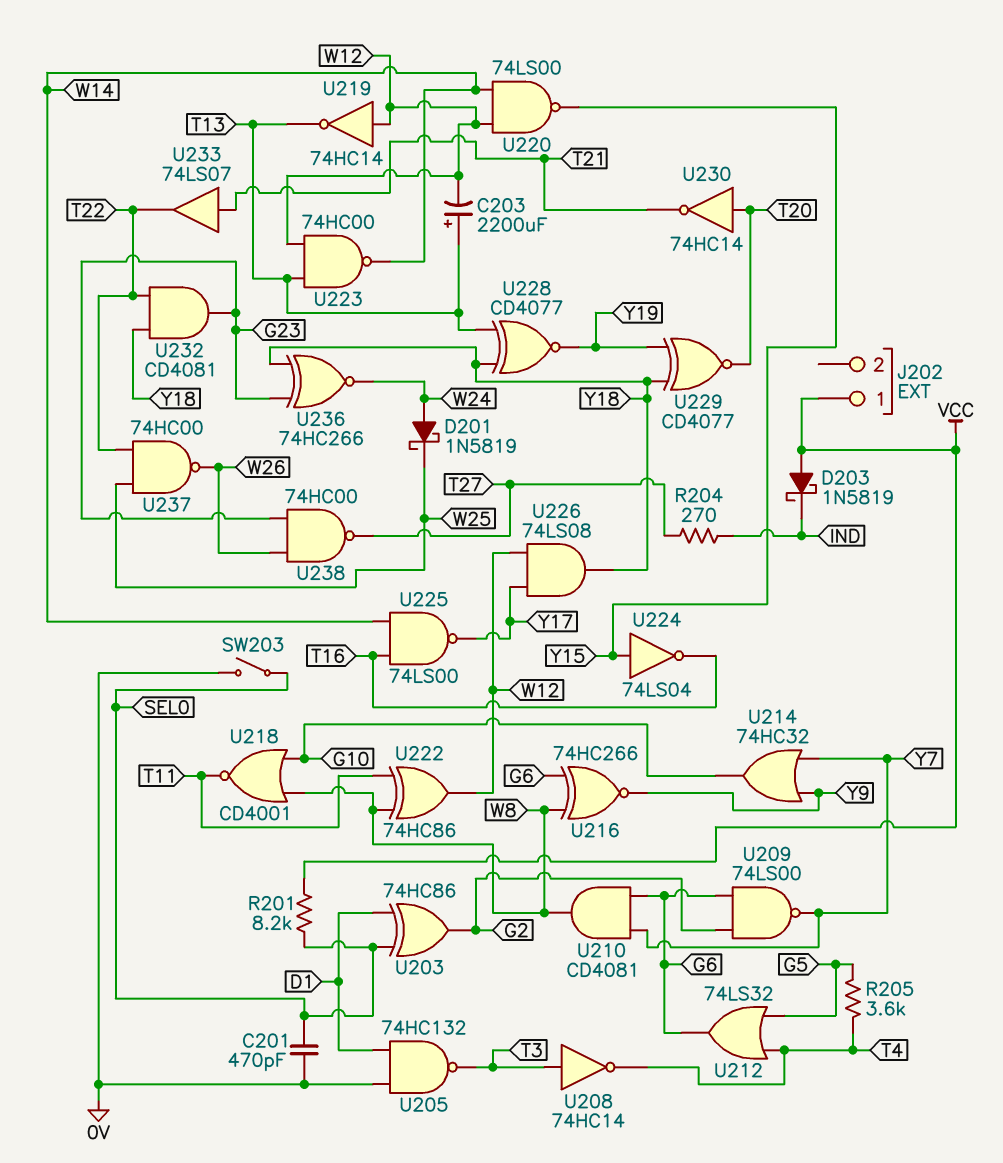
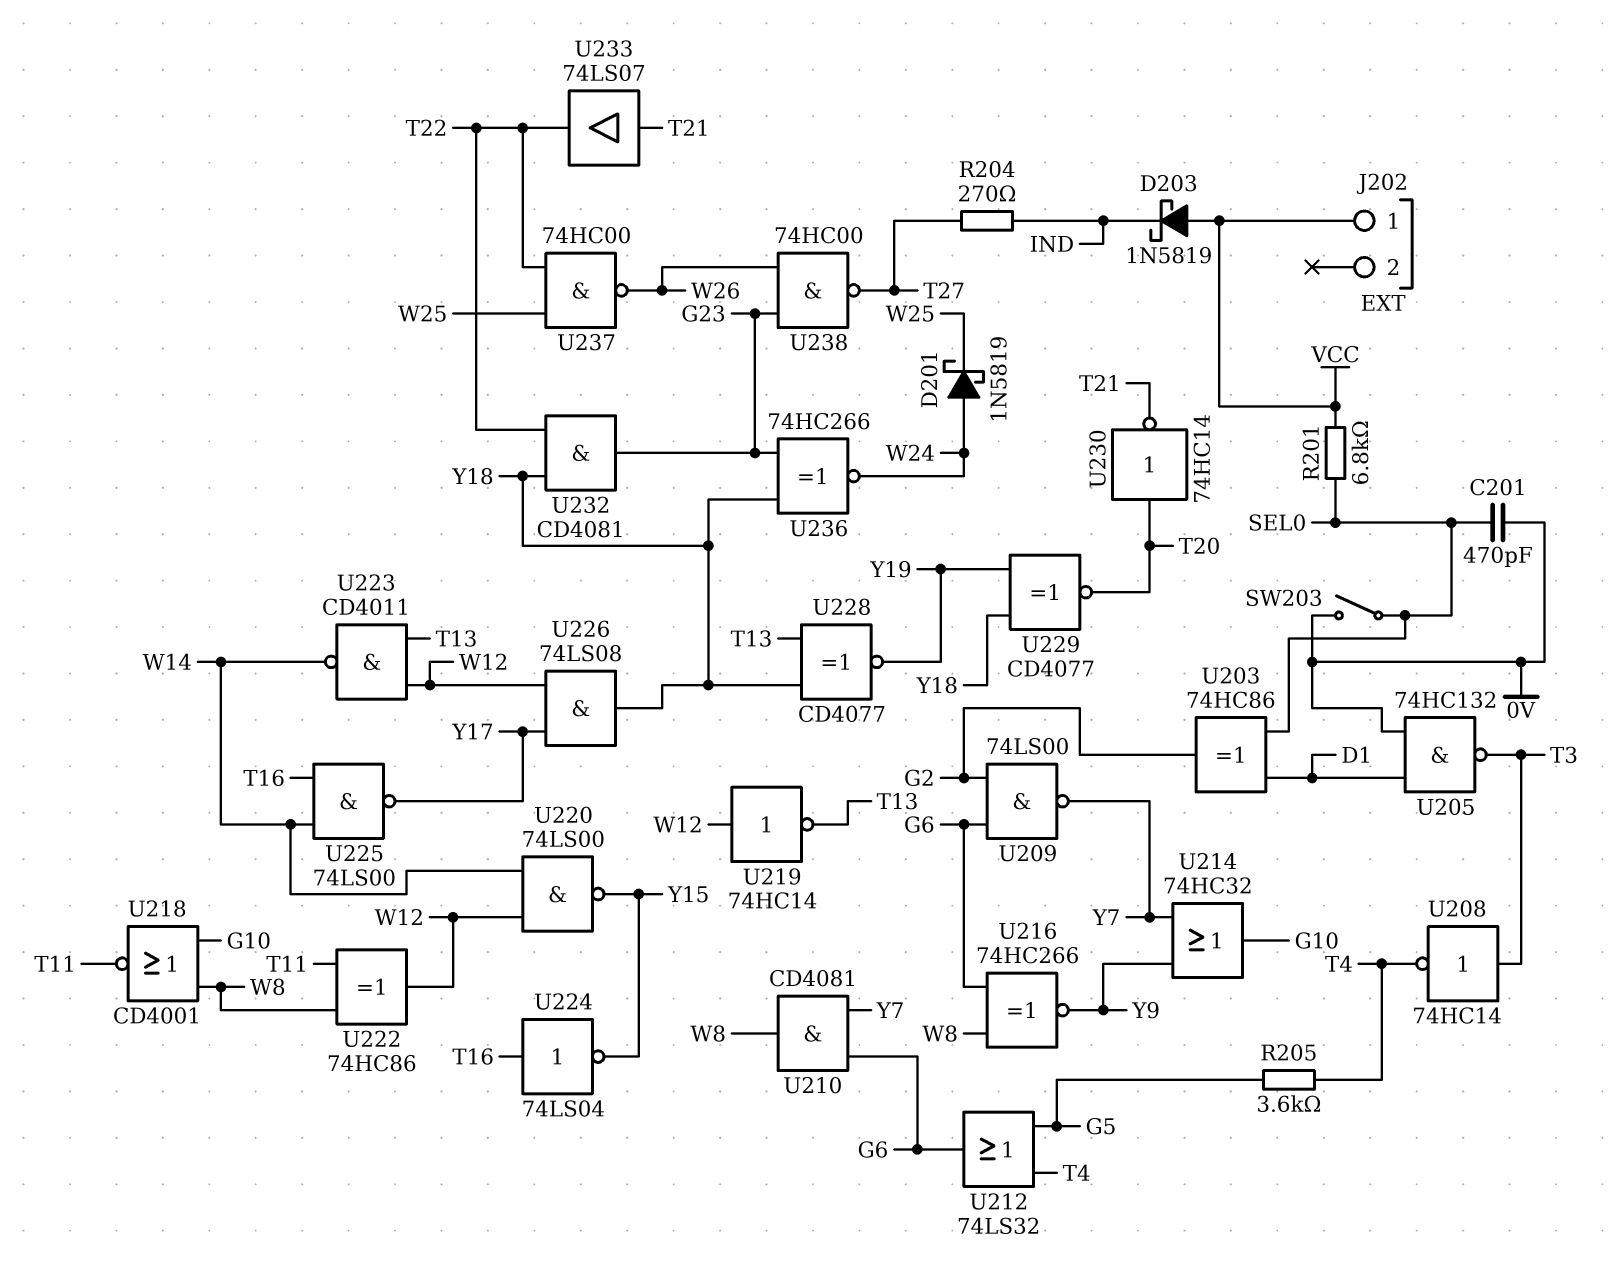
C203: 2200uF (plus T13, minus W12) -> none
R201: 8.2k (SEL0, VCC) -> 6.8k (SEL0, VCC)
U223: NAND 74HC00 (in T13, in W12, out W14) -> NAND CD4011 (in T13, in W12, out W14)
U224: NOT 74LS04 (in Y15, out T16) -> NOT 74LS04 (in T16, out Y15)

